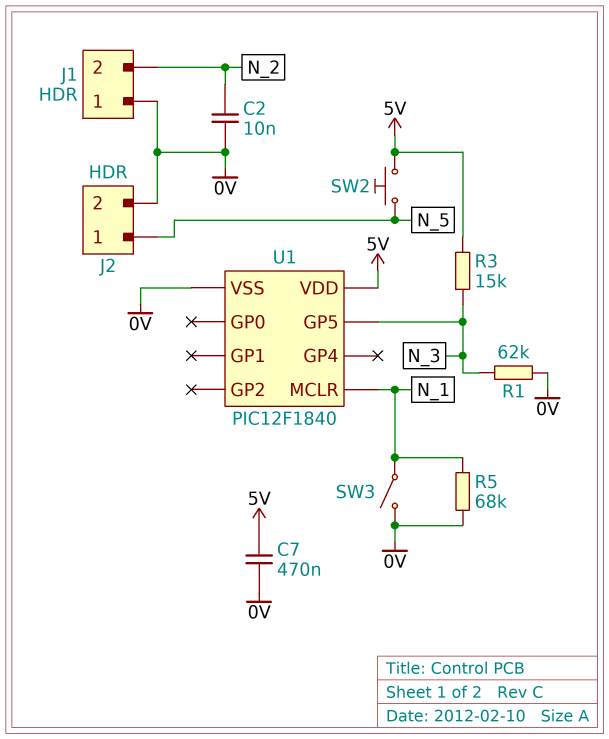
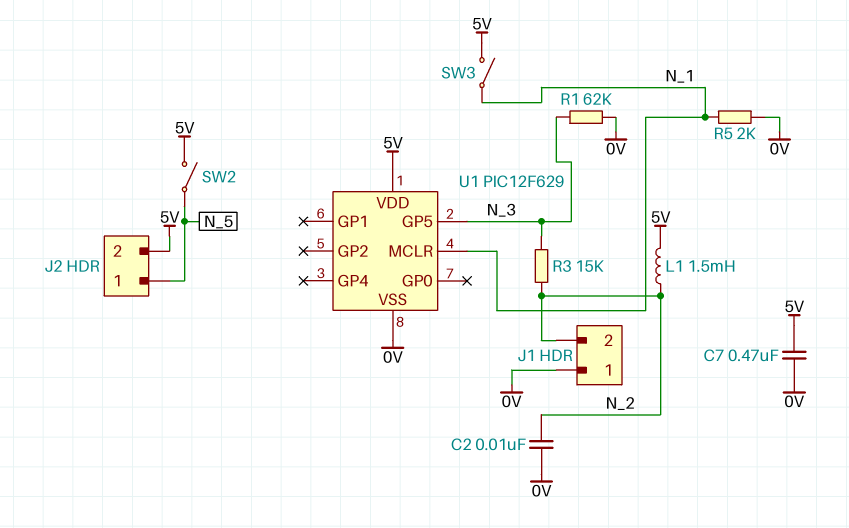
J2 pin 2: 0V -> 5V
L1: none -> 1.5mH (5V, N_2)
R3: 15k (5V, N_3) -> 15k (N_2, N_3)
R5: 68k (0V, N_1) -> 2k (0V, N_1)
SW2: button (5V, N_5) -> switch (5V, N_5)
SW3: switch (0V, N_1) -> switch (5V, N_1)
U1: PIC12F1840 -> PIC12F629

